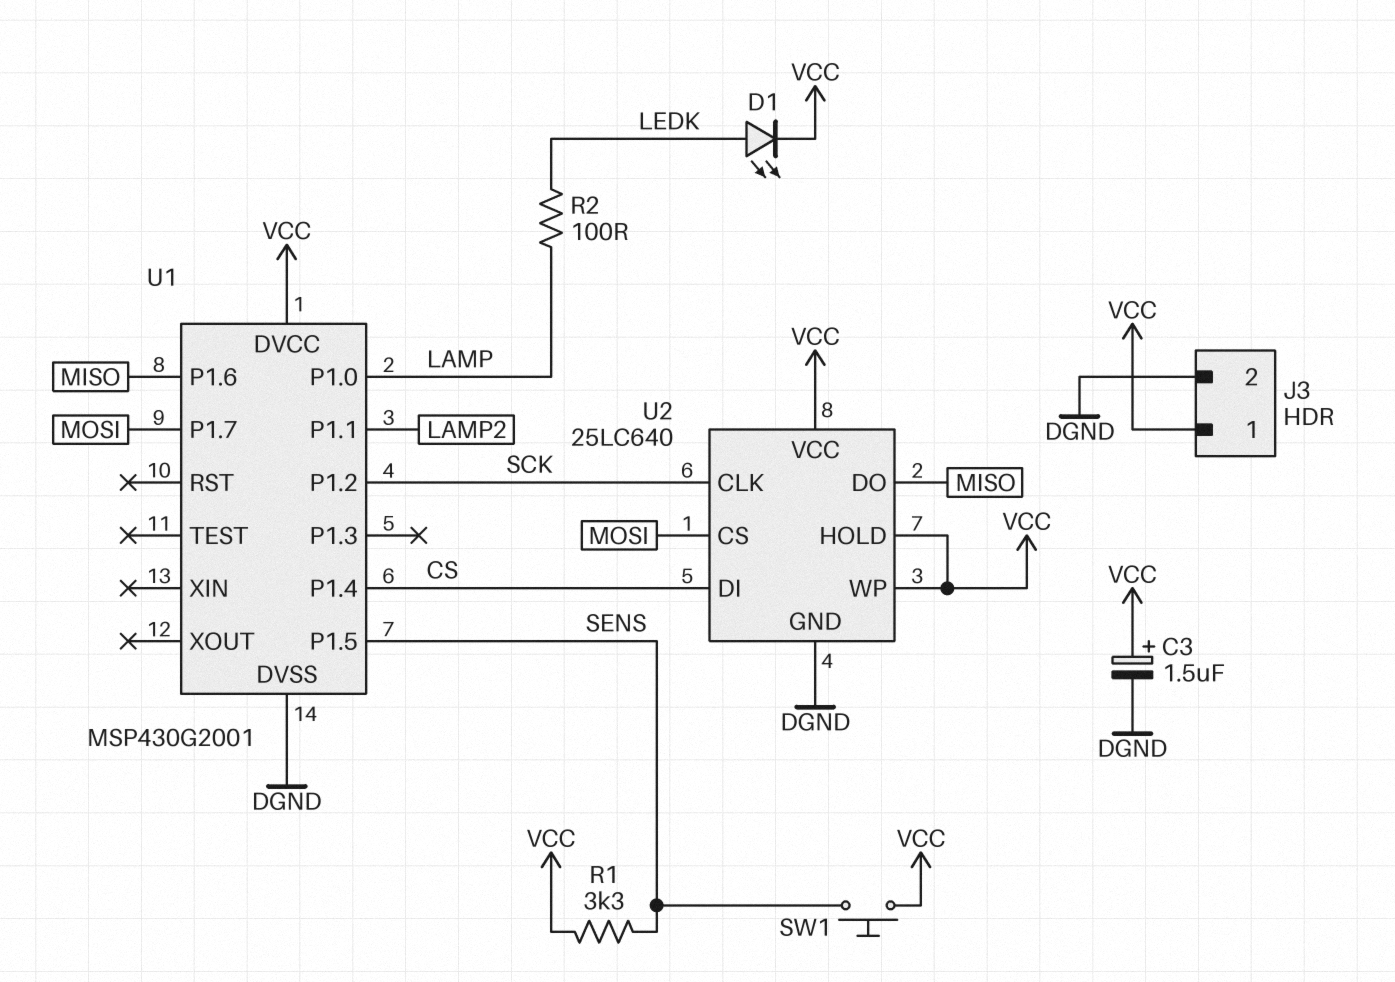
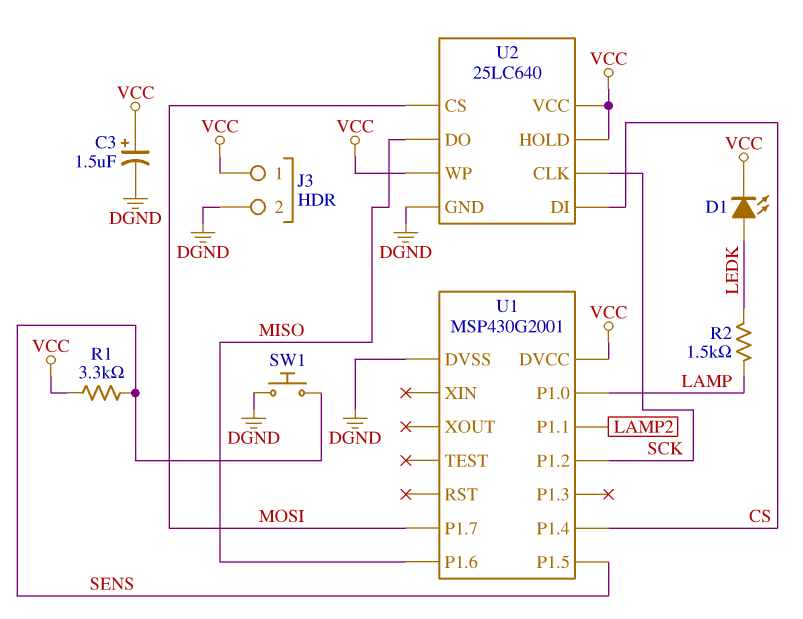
R2: 100 (LAMP, LEDK) -> 1.5k (LAMP, LEDK)
SW1: button (SENS, VCC) -> button (DGND, SENS)

